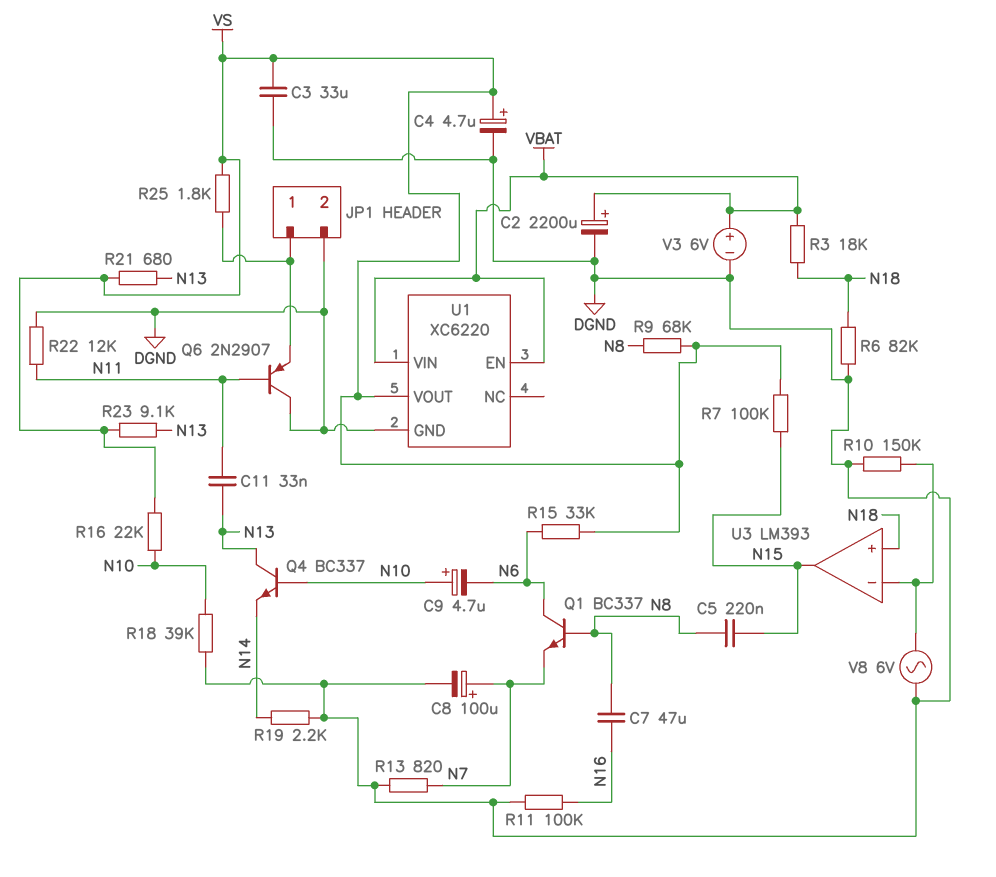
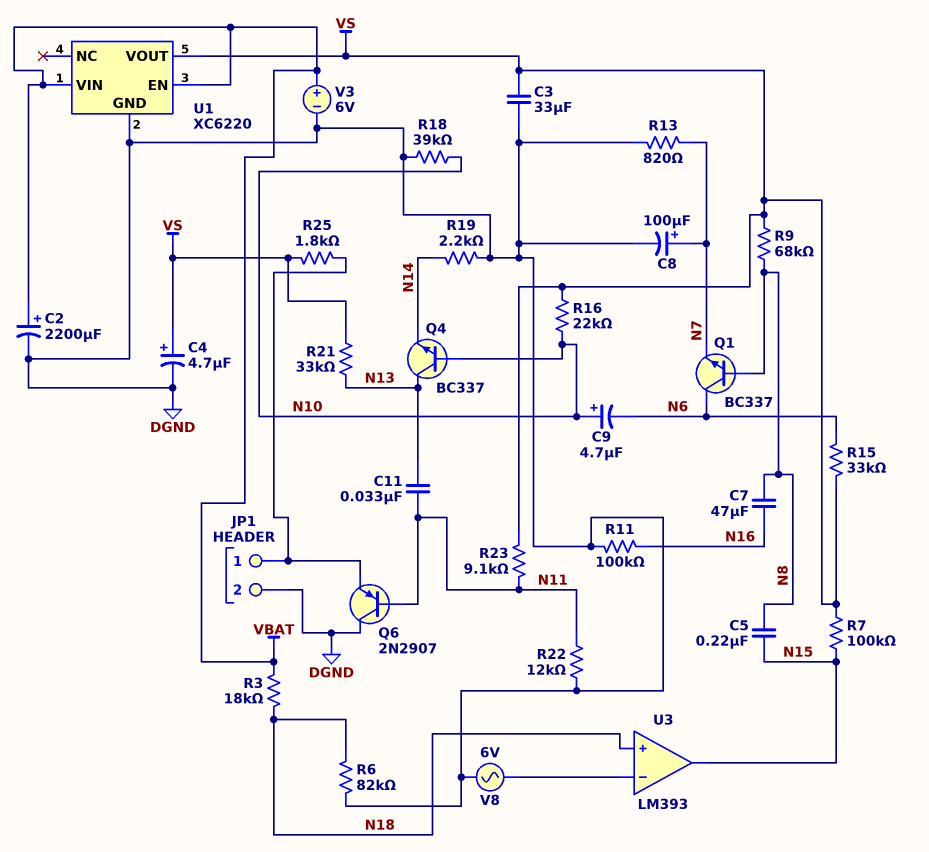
R10: 150k (DGND, U3/in-) -> none
R21: 680 (N13, VS) -> 33k (N13, VS)
R23: 9.1k (N13, VS) -> 9.1k (N11, VS)

